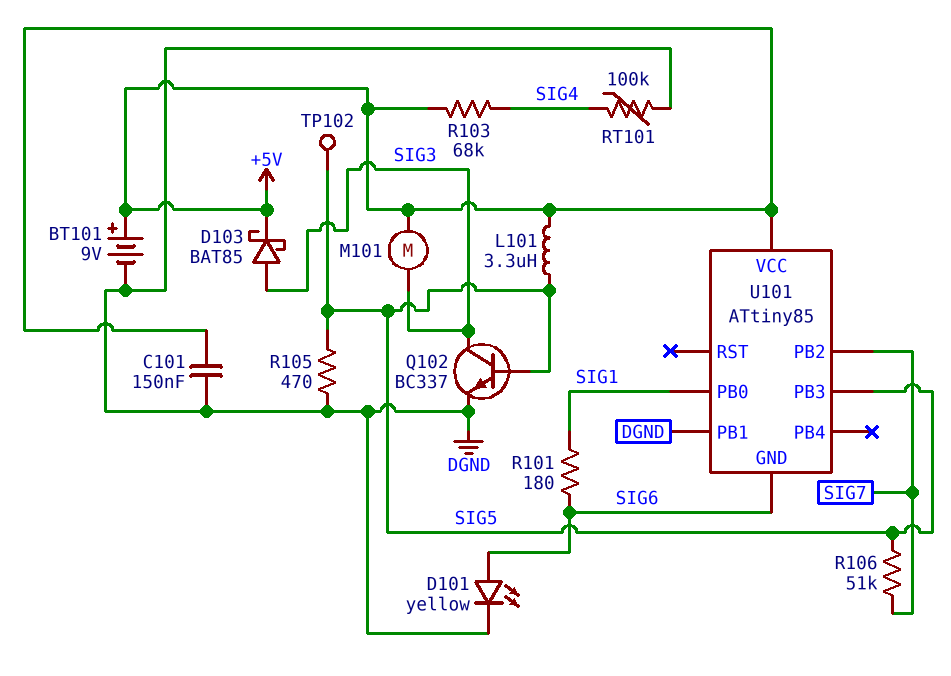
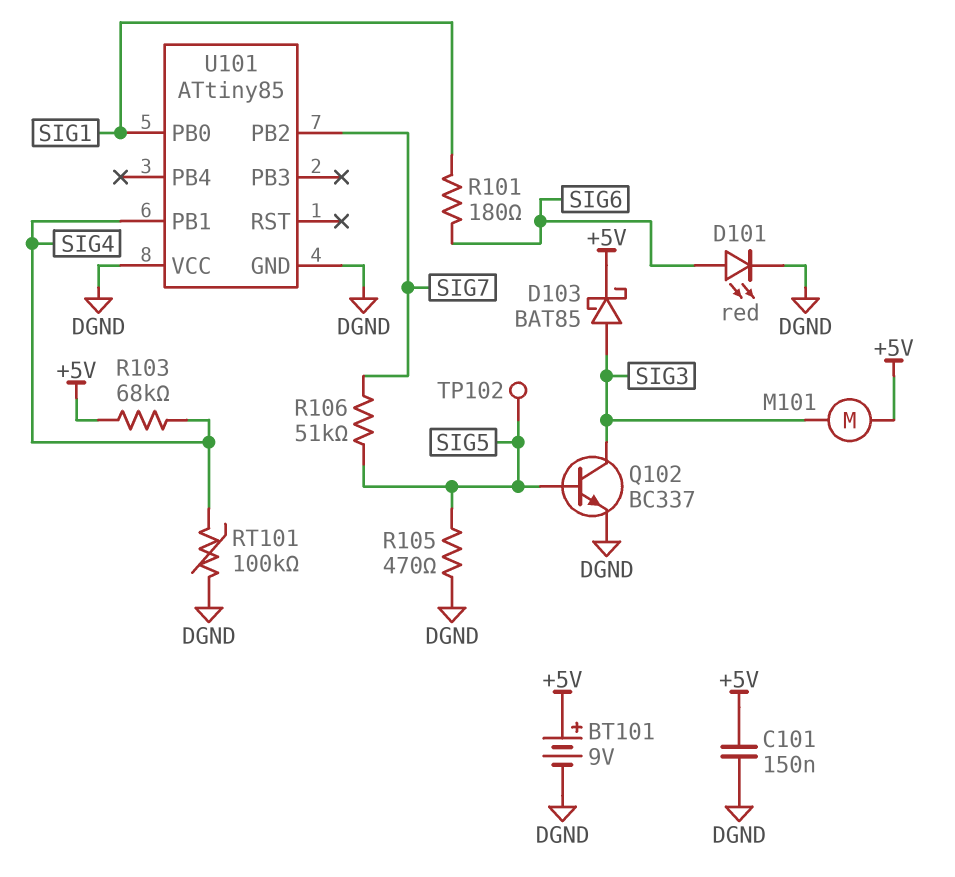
D101: LED yellow (A SIG6, K DGND) -> LED red (A SIG6, K DGND)
L101: 3.3uH (+5V, SIG5) -> none
U101 pin GND: SIG6 -> DGND
U101 pin PB1: DGND -> SIG4
U101 pin PB3: SIG5 -> none
U101 pin VCC: +5V -> DGND

